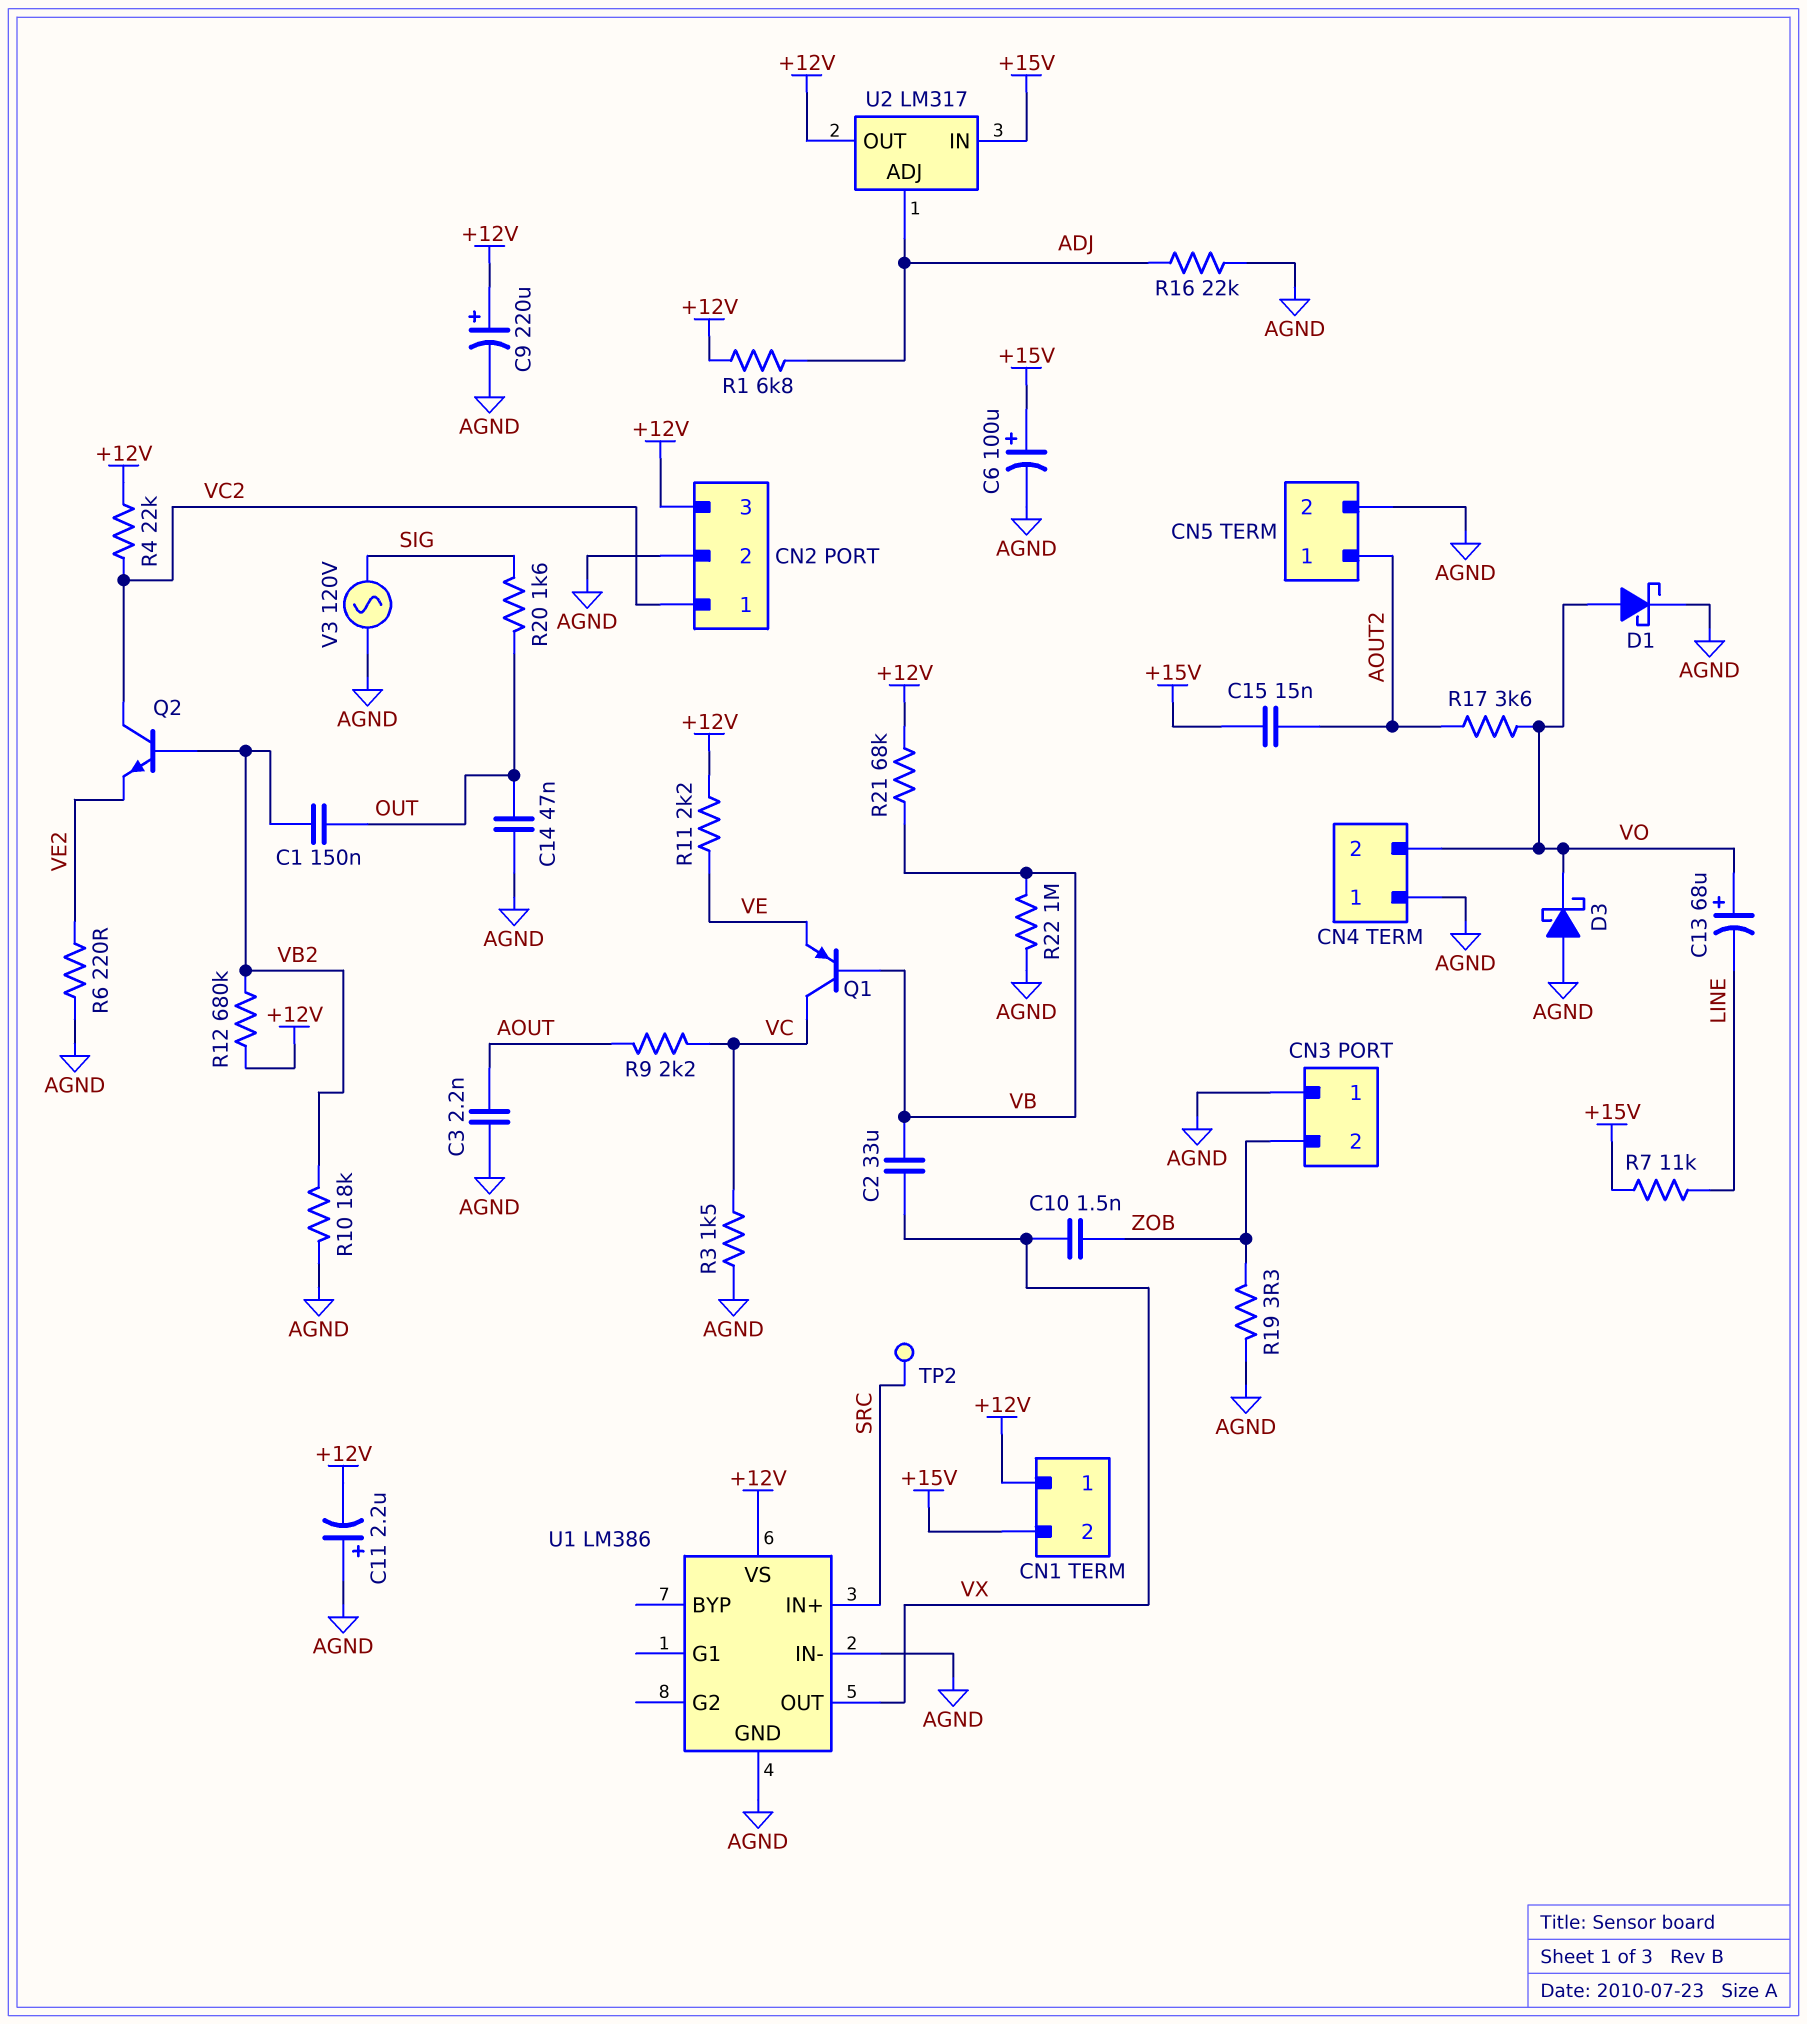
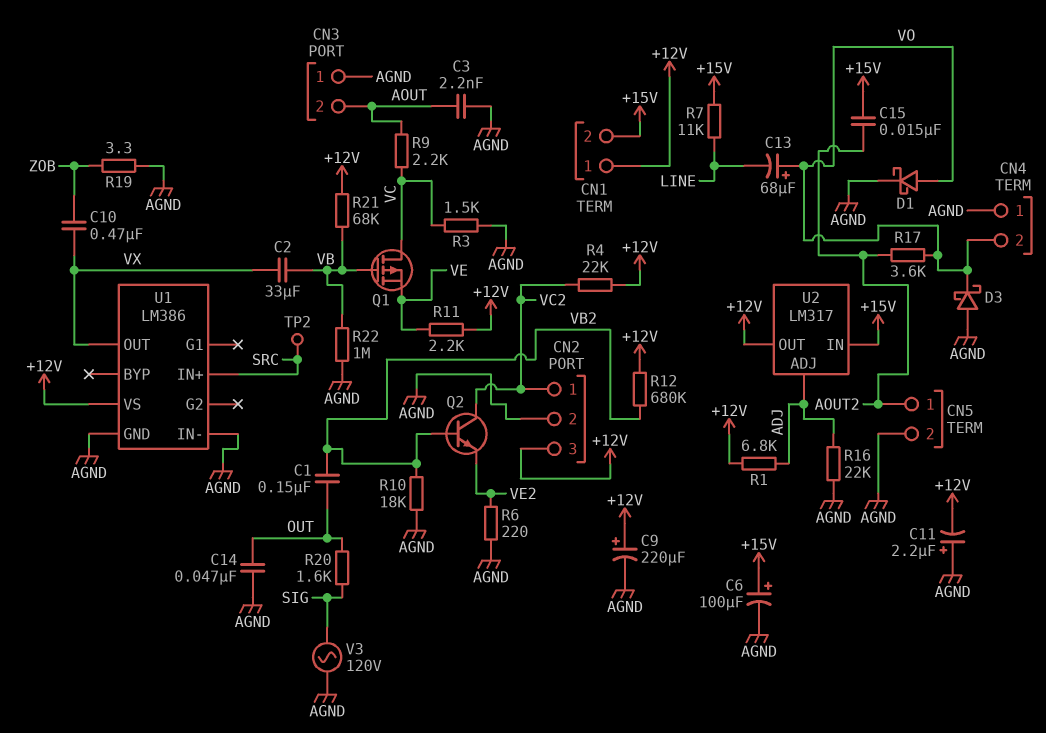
C10: 1.5nF (VX, ZOB) -> 470nF (VX, ZOB)
CN3 pin 2: ZOB -> AOUT
Q1: PNP (B VB, C VC, E VE) -> PMOS (G VB, D VC, S VE)

